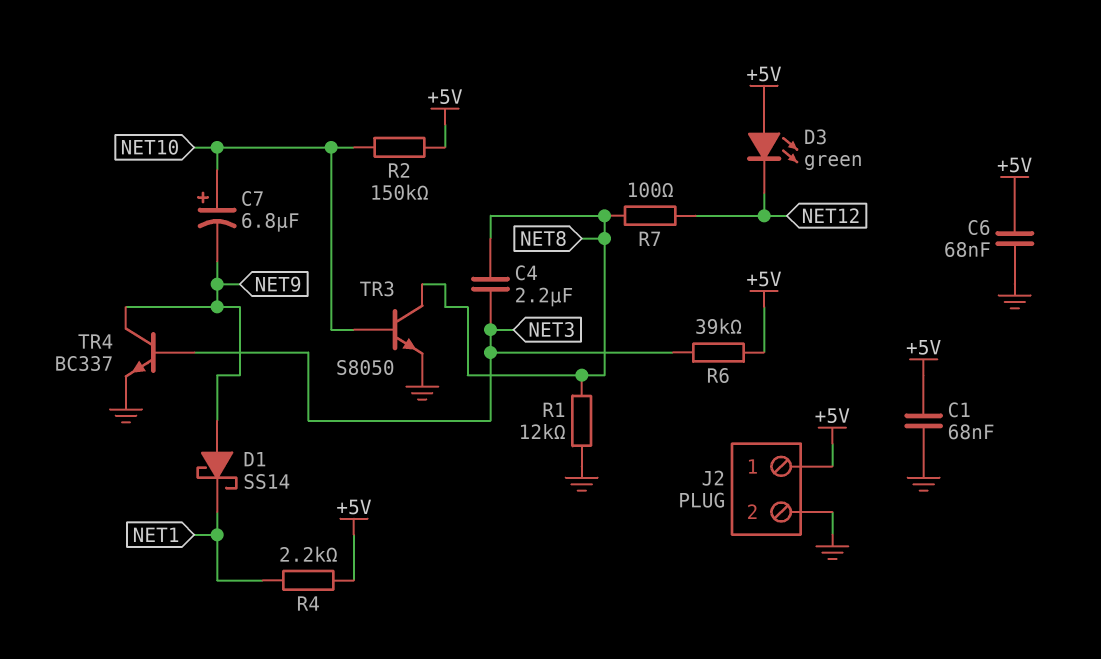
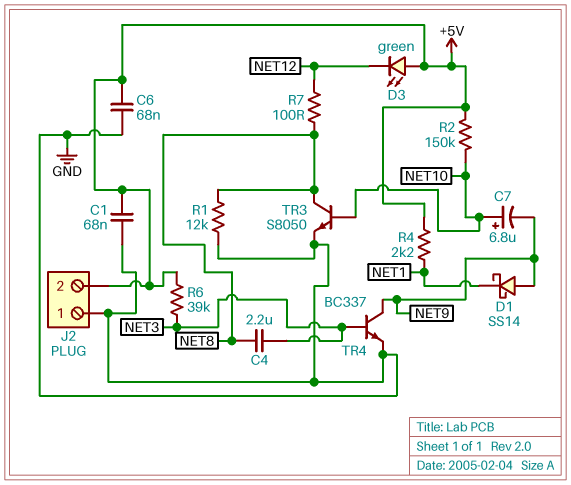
J2 pin 1: +5V -> GND
J2 pin 2: GND -> +5V

